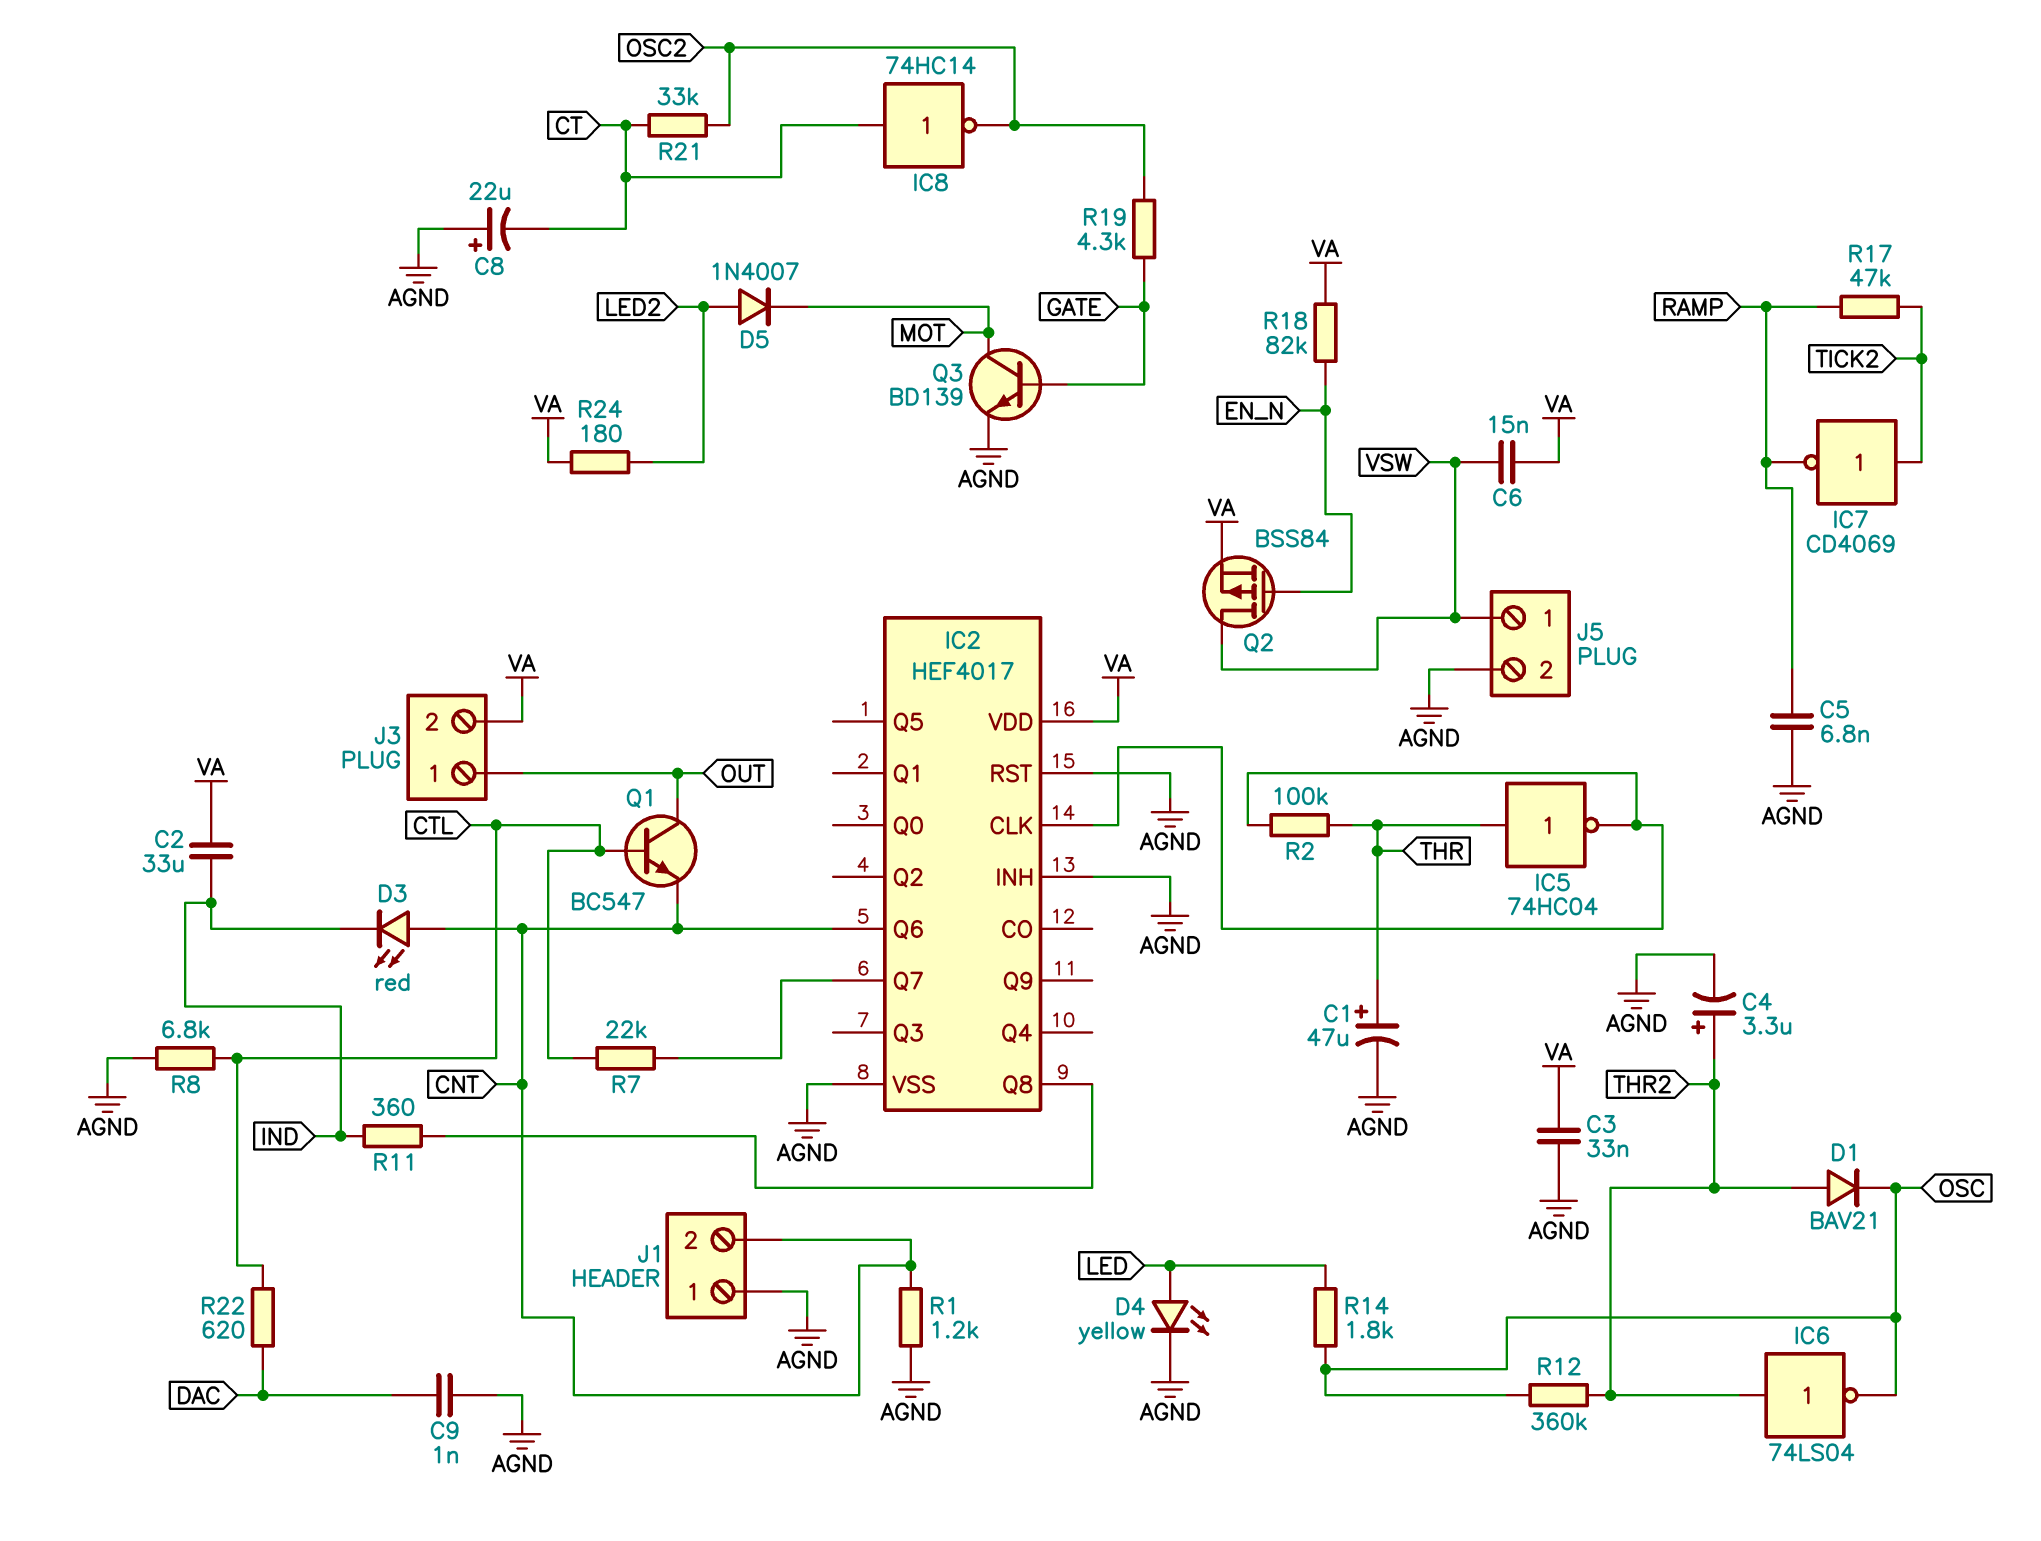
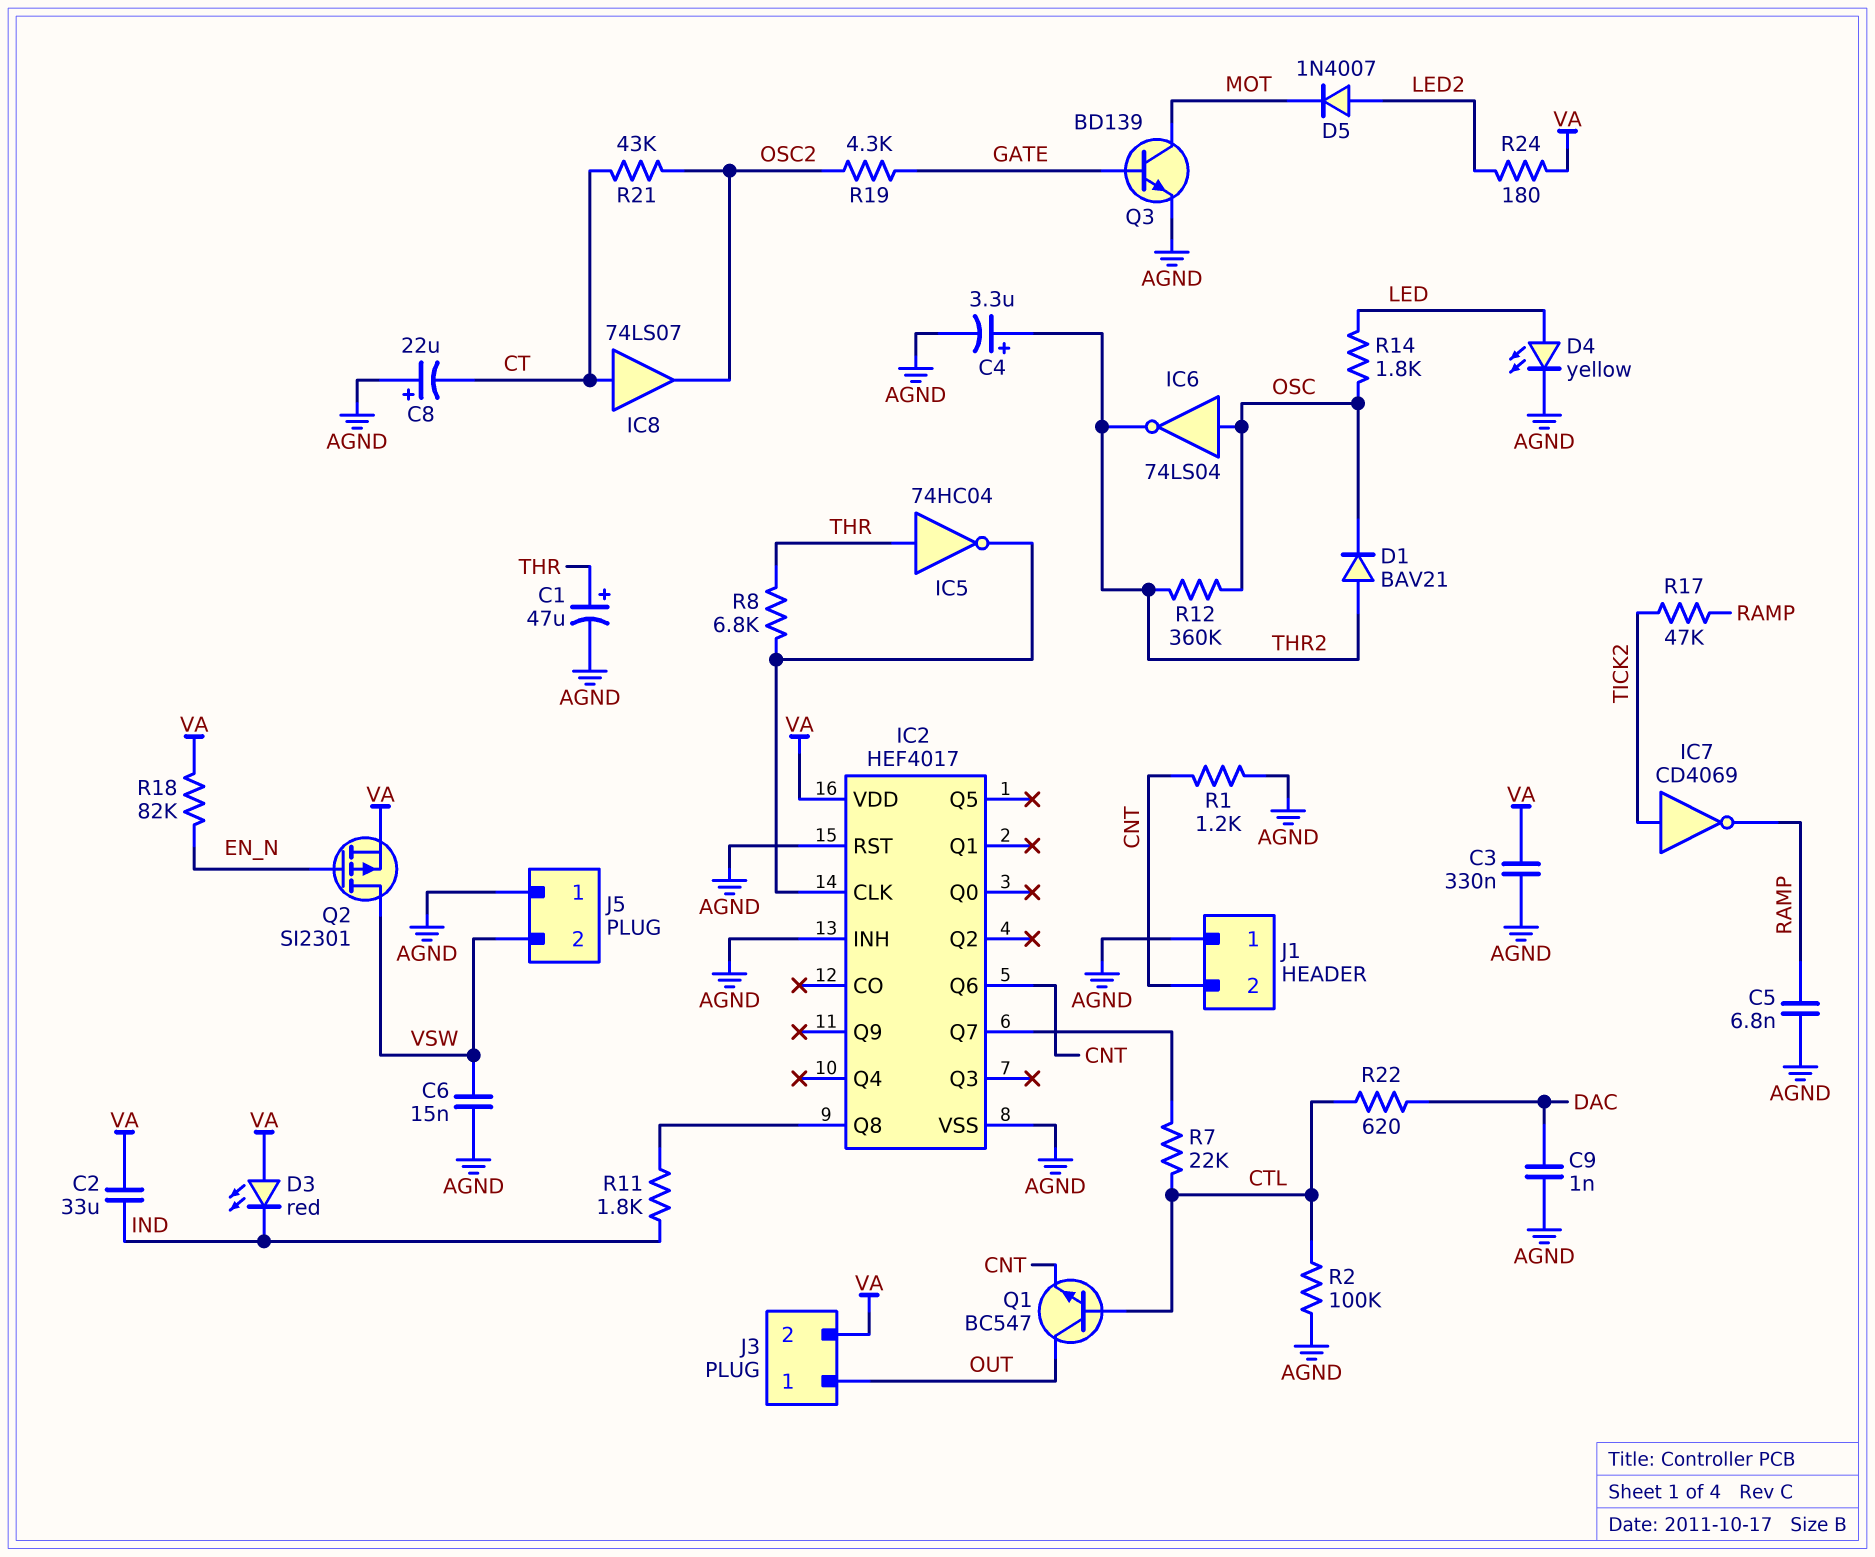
C3: 33nF (AGND, VA) -> 330nF (AGND, VA)
C6: 15nF (VA, VSW) -> 15nF (AGND, VSW)
D3: LED red (A CNT, K IND) -> LED red (A VA, K IND)
IC6: NOT 74LS04 (in THR2, out OSC) -> NOT 74LS04 (in OSC, out THR2)
IC8: NOT 74HC14 (in CT, out OSC2) -> buffer 74LS07 (in CT, out OSC2)
J5 pin 1: VSW -> AGND
J5 pin 2: AGND -> VSW
Q2: PMOS BSS84 (G EN_N, D VSW, S VA) -> PMOS SI2301 (G EN_N, D VSW, S VA)
R2: 100k (IC2/CLK, THR) -> 100k (AGND, CTL)
R8: 6.8k (AGND, CTL) -> 6.8k (IC2/CLK, THR)
R11: 360 (IC2/Q8, IND) -> 1.8k (IC2/Q8, IND)
R21: 33k (CT, OSC2) -> 43k (CT, OSC2)

